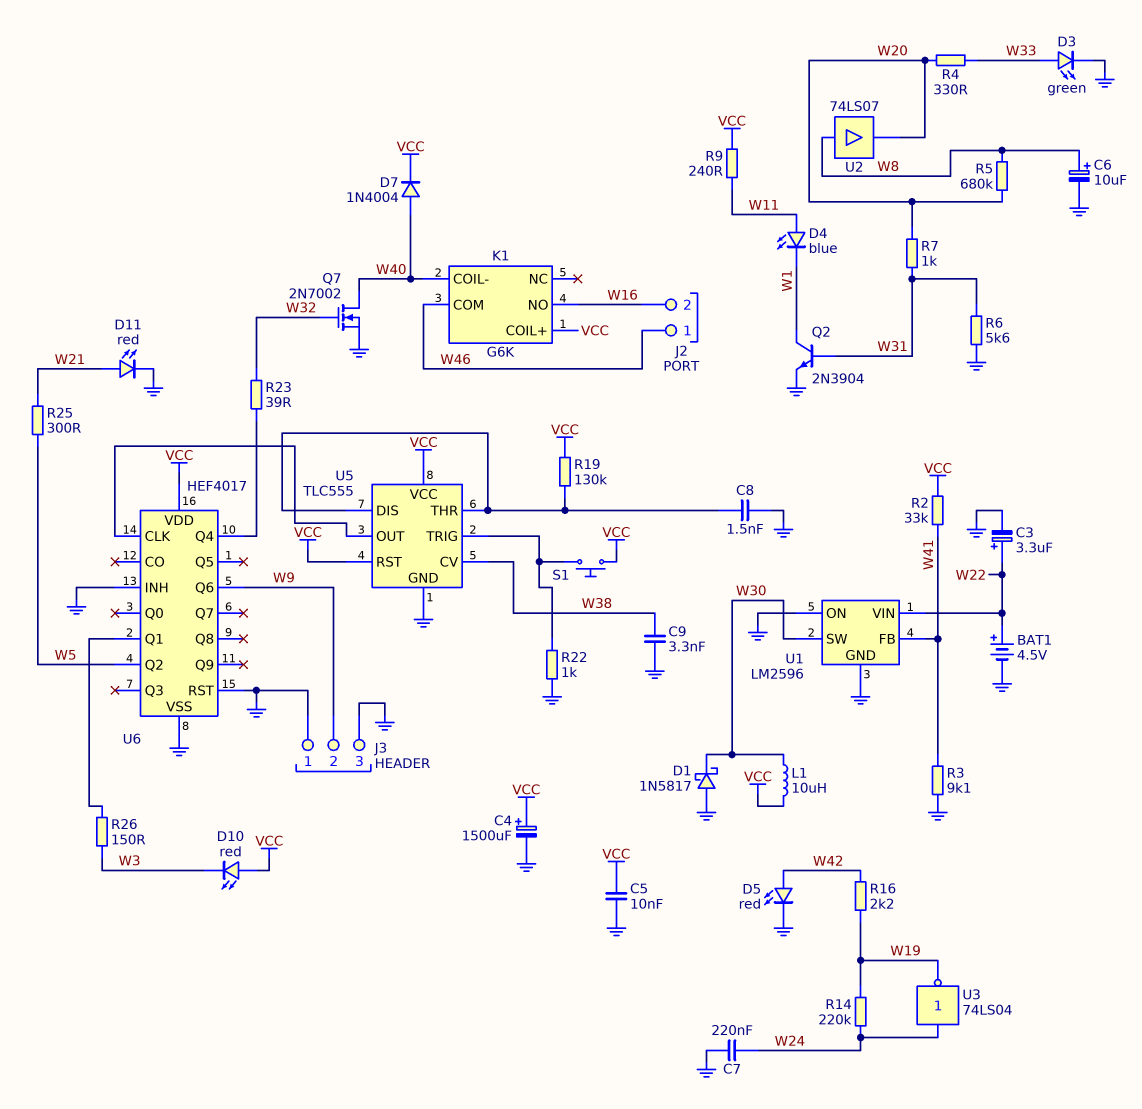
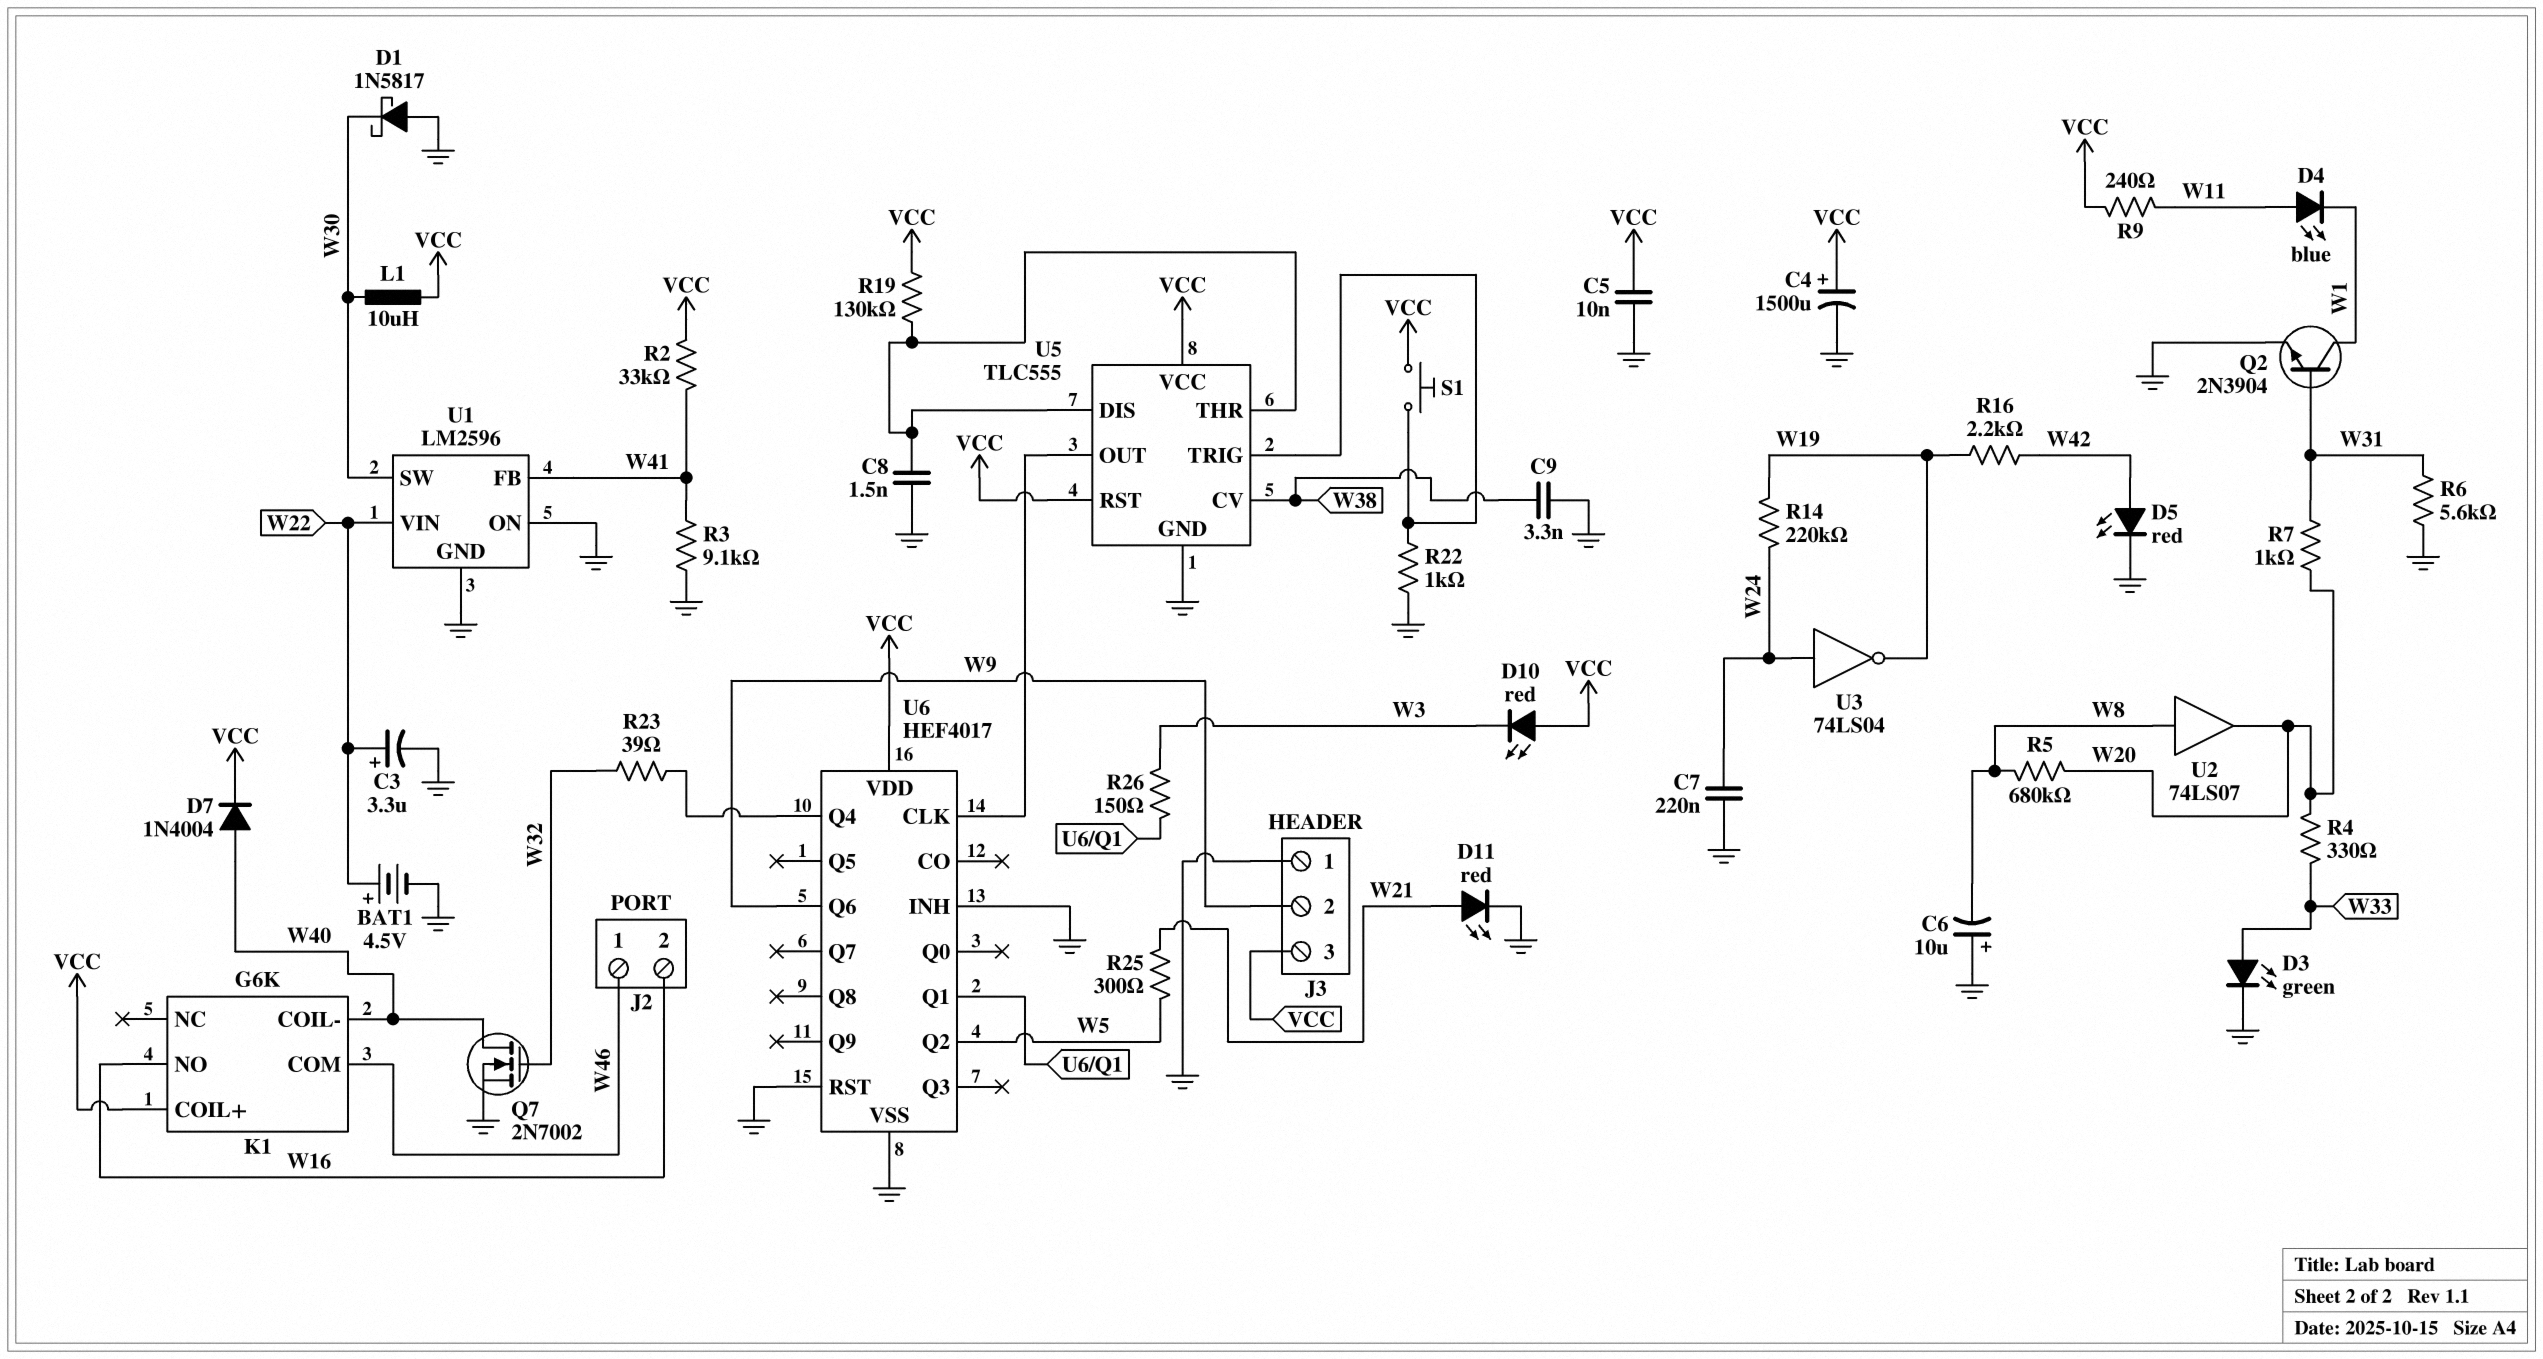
C6: 10uF (plus W8, minus GND) -> 10uF (plus GND, minus W8)
J3 pin 3: GND -> VCC

